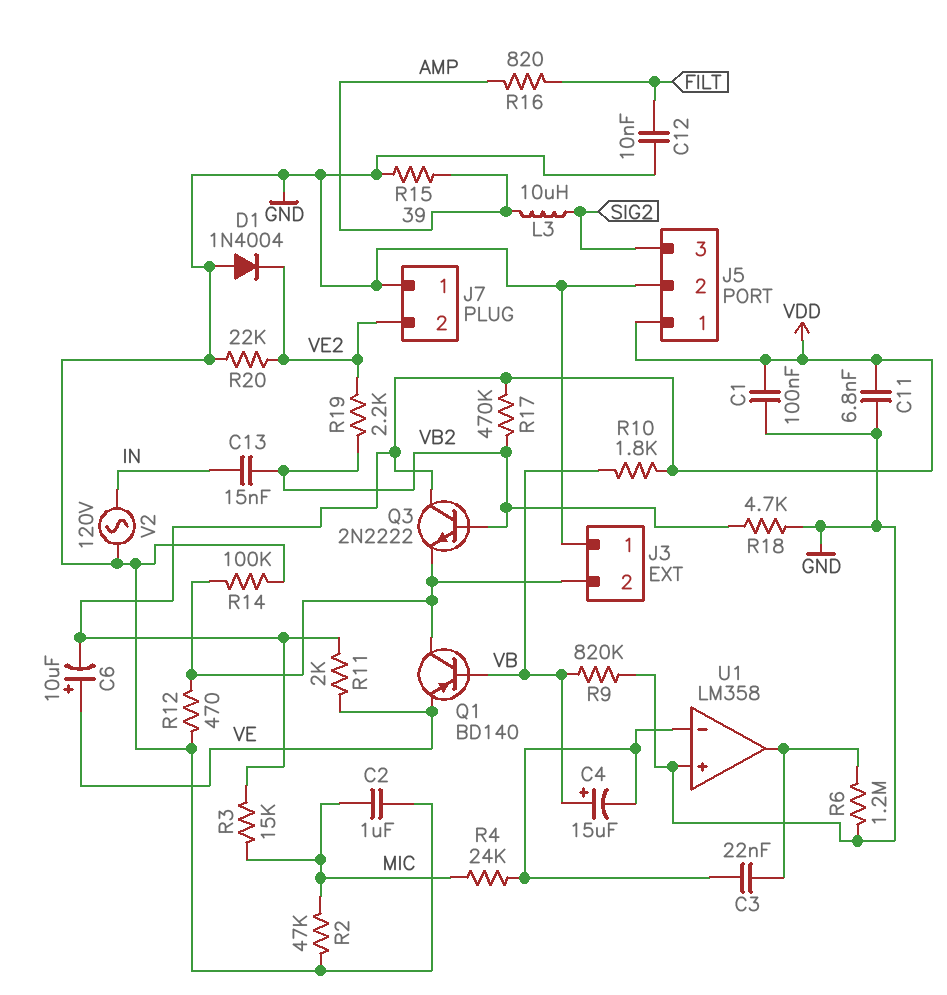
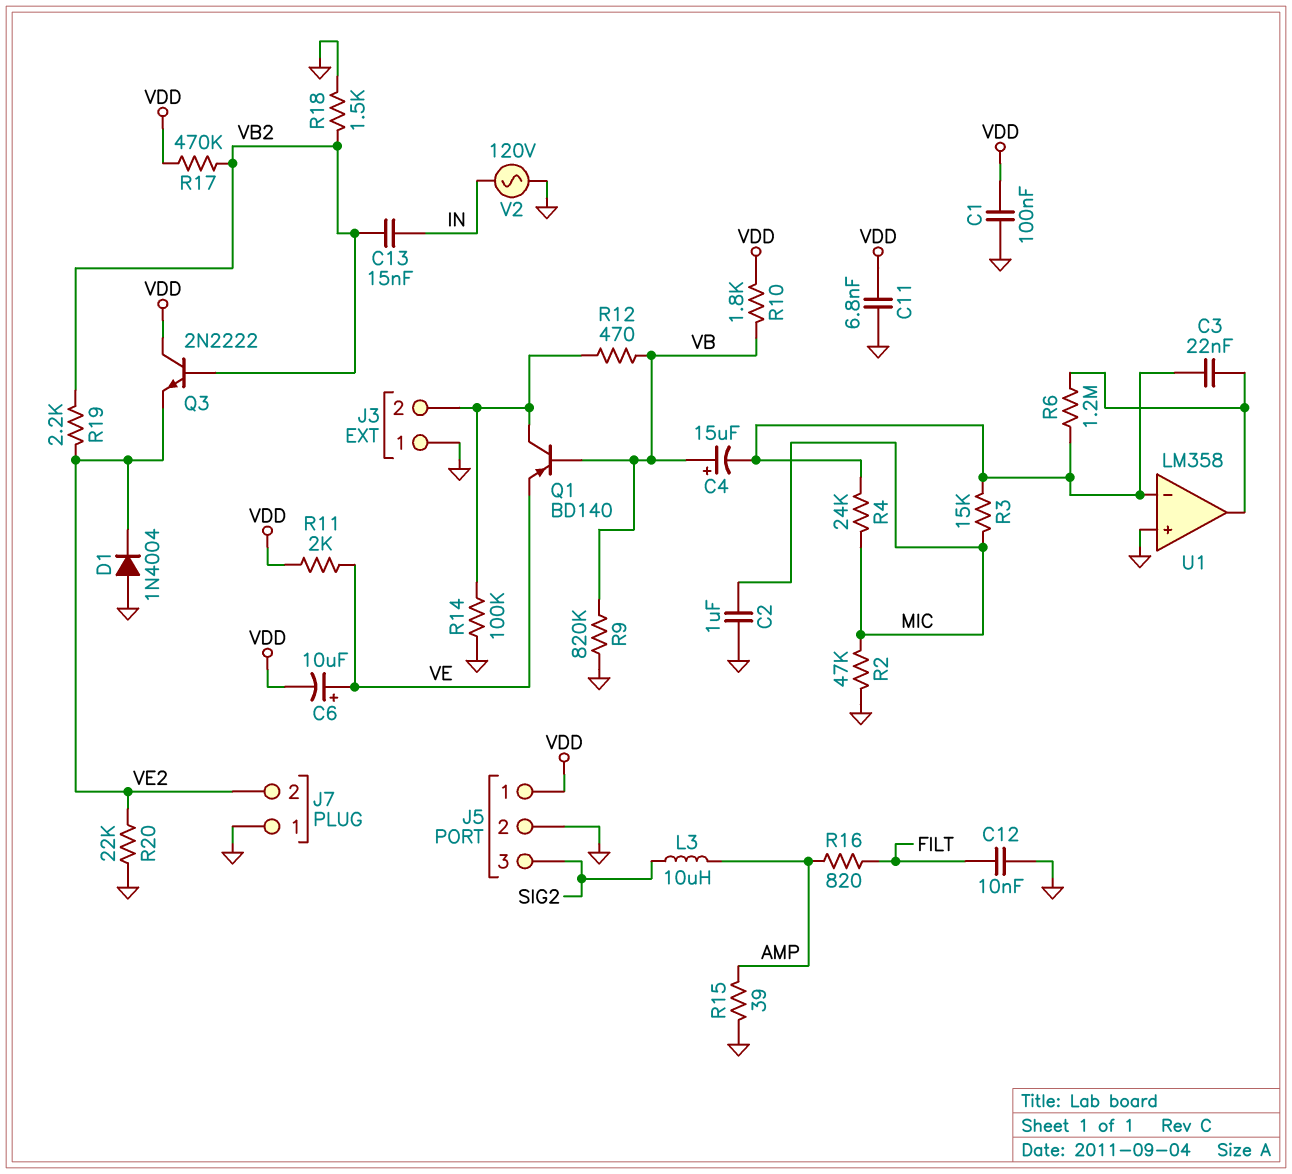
Q3: NPN 2N2222 (B VB2, C VDD, E J3/2) -> NPN 2N2222 (B VB2, C VDD, E VE2)
R3: 15k (MIC, VDD) -> 15k (MIC, U1/in-)
R6: 1.2M (GND, U1/out) -> 1.2M (U1/in-, U1/out)
R12: 470 (GND, J3/2) -> 470 (J3/2, VB)
R18: 4.7k (GND, VB2) -> 1.5k (GND, VB2)

